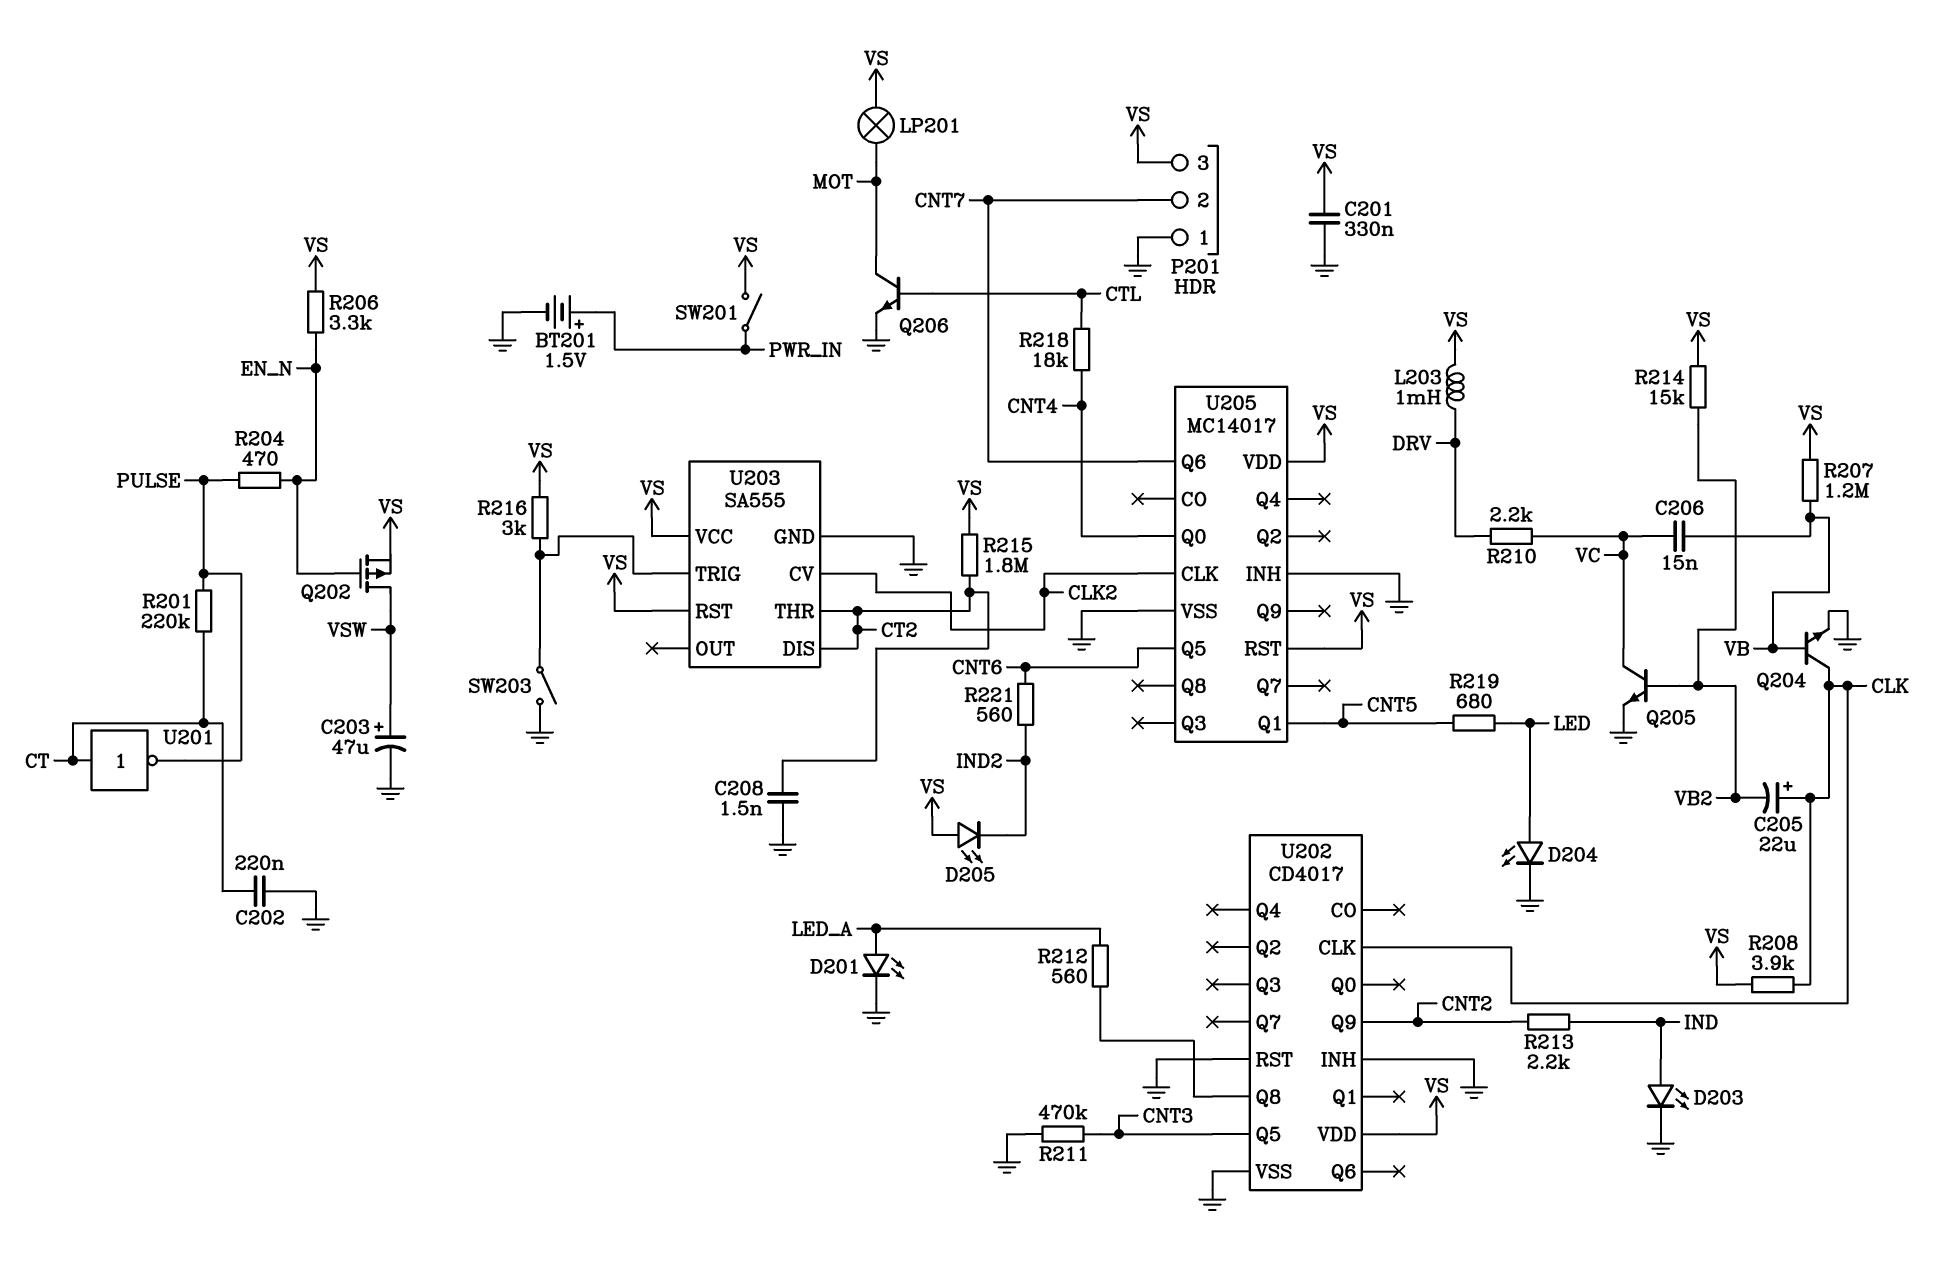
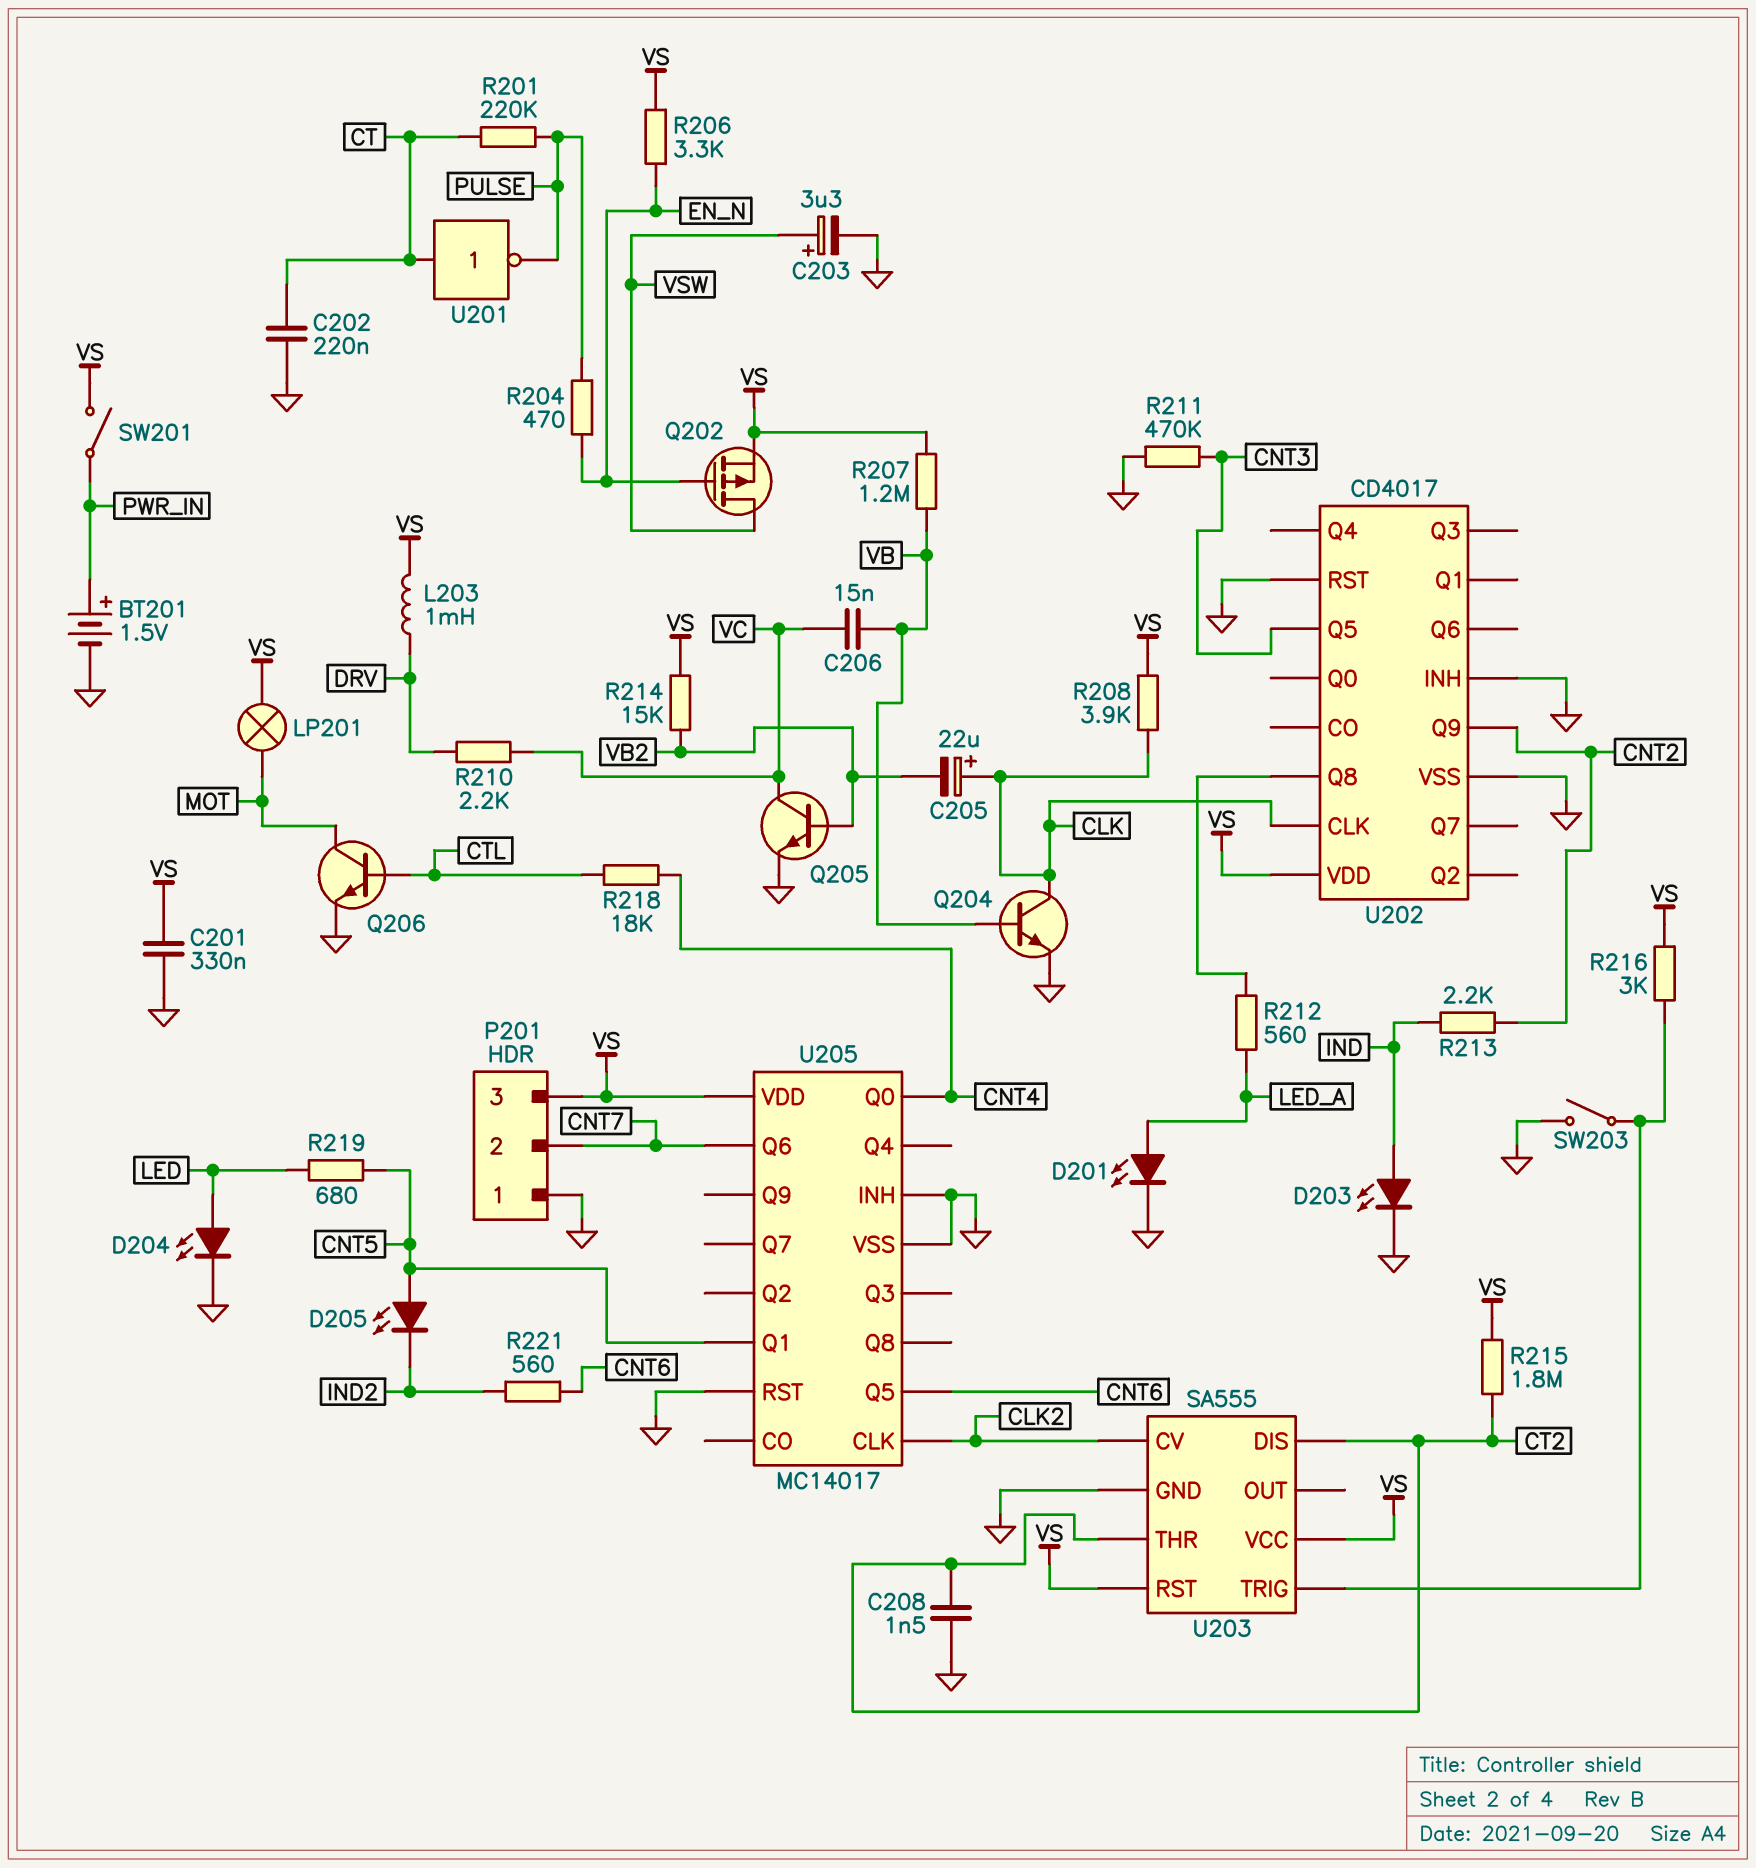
C203: 47uF (plus VSW, minus GND) -> 3.3uF (plus VSW, minus GND)
D205: LED (A VS, K IND2) -> LED (A CNT5, K IND2)
U205 pin RST: VS -> GND

